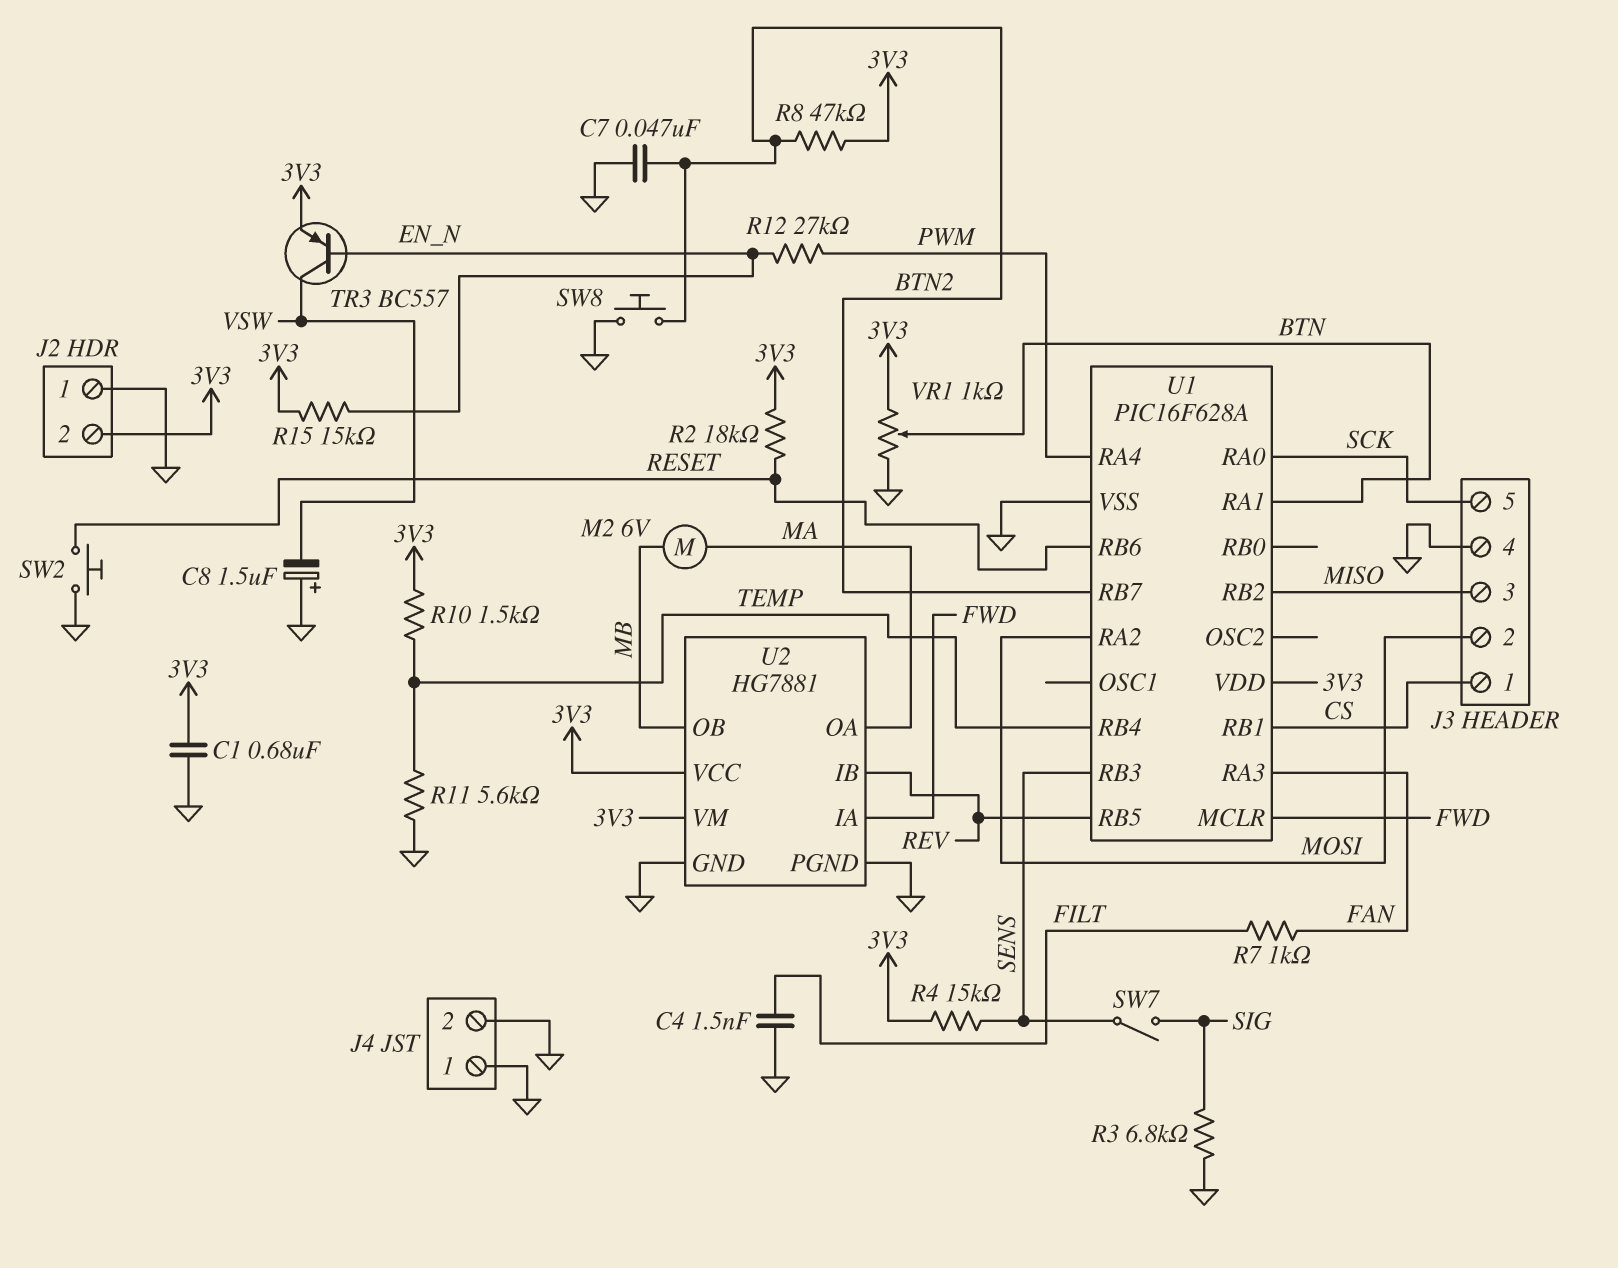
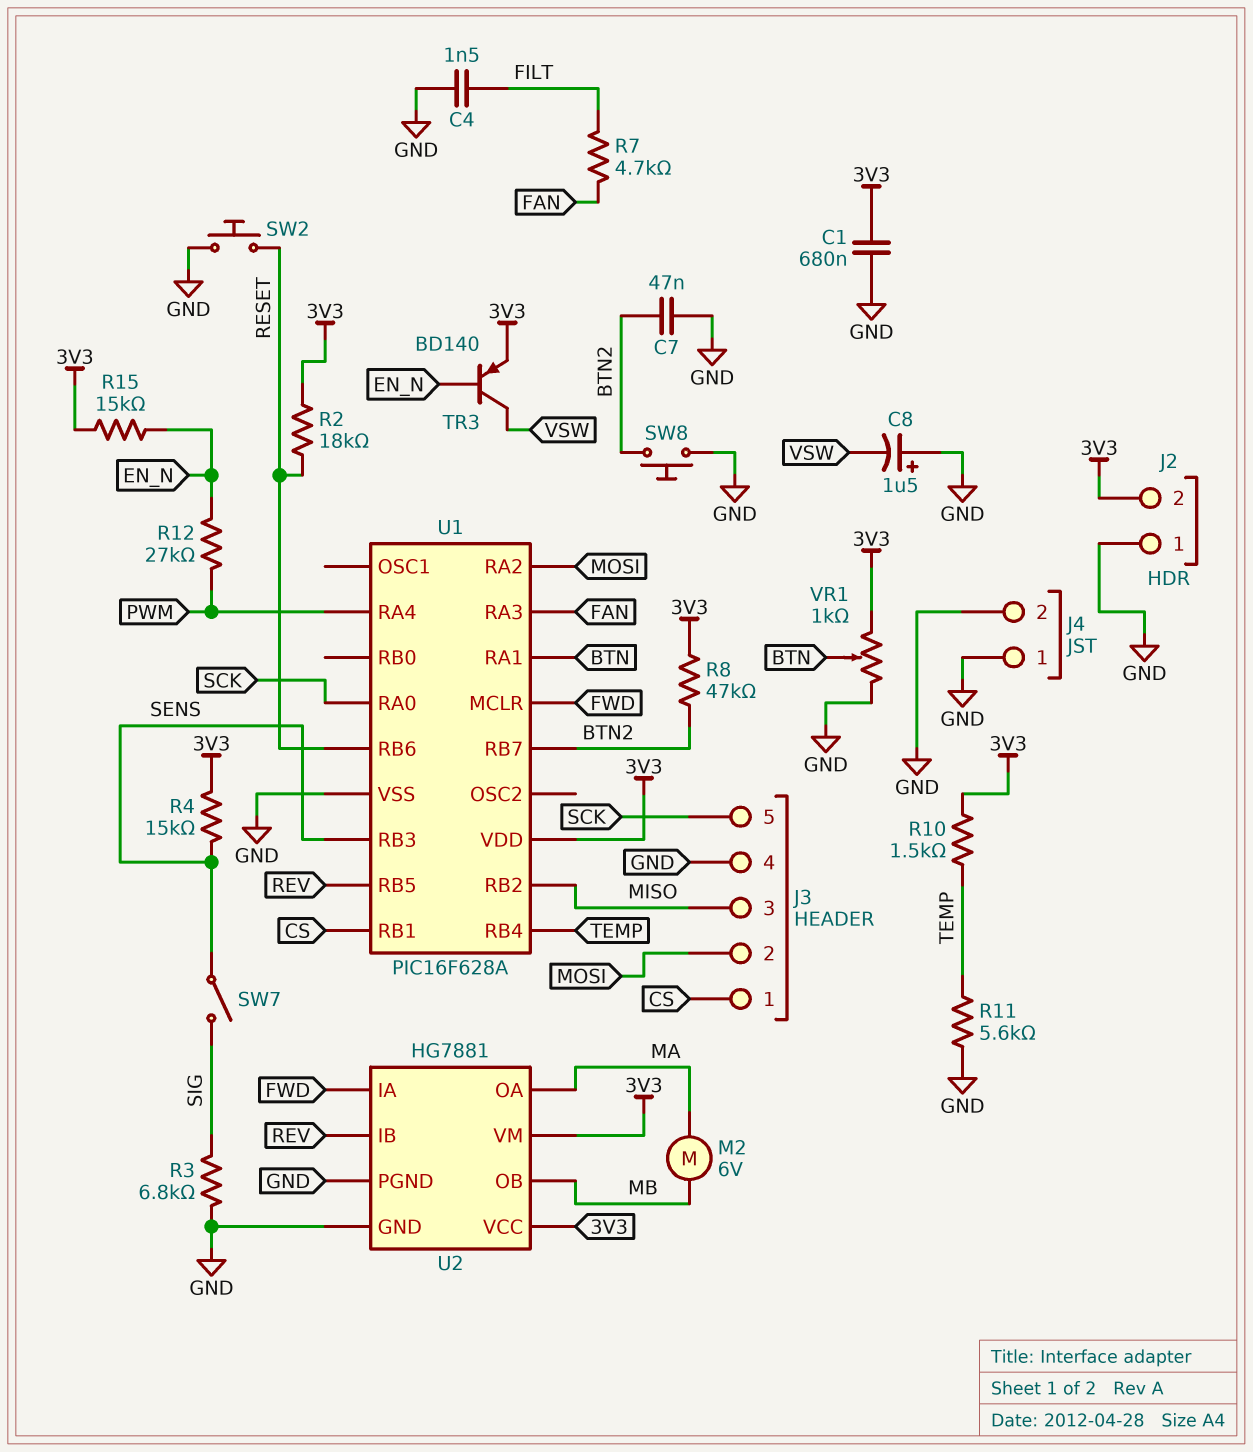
R7: 1k (FAN, FILT) -> 4.7k (FAN, FILT)
TR3: PNP BC557 (B EN_N, C VSW, E 3V3) -> PNP BD140 (B EN_N, C VSW, E 3V3)

